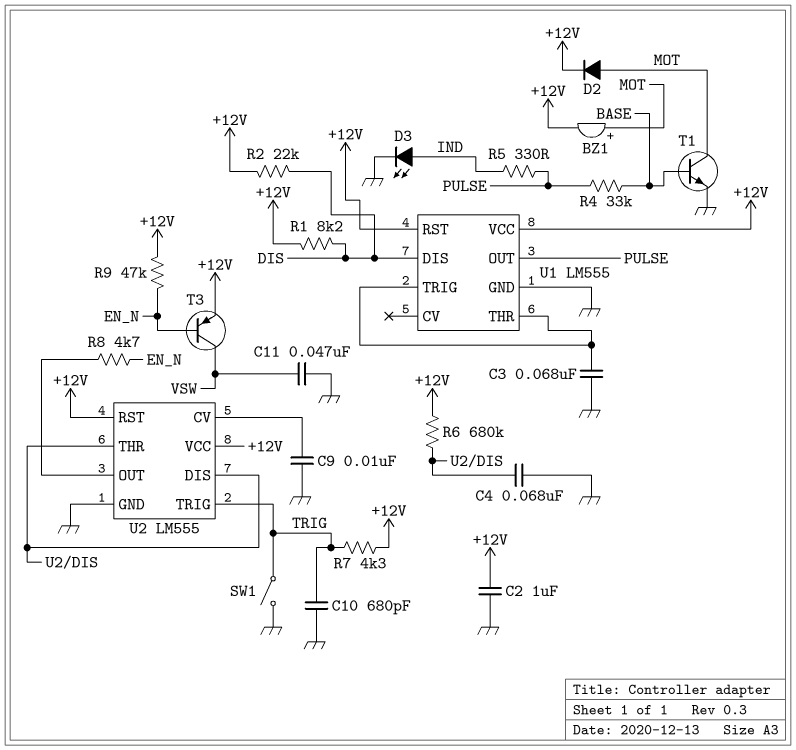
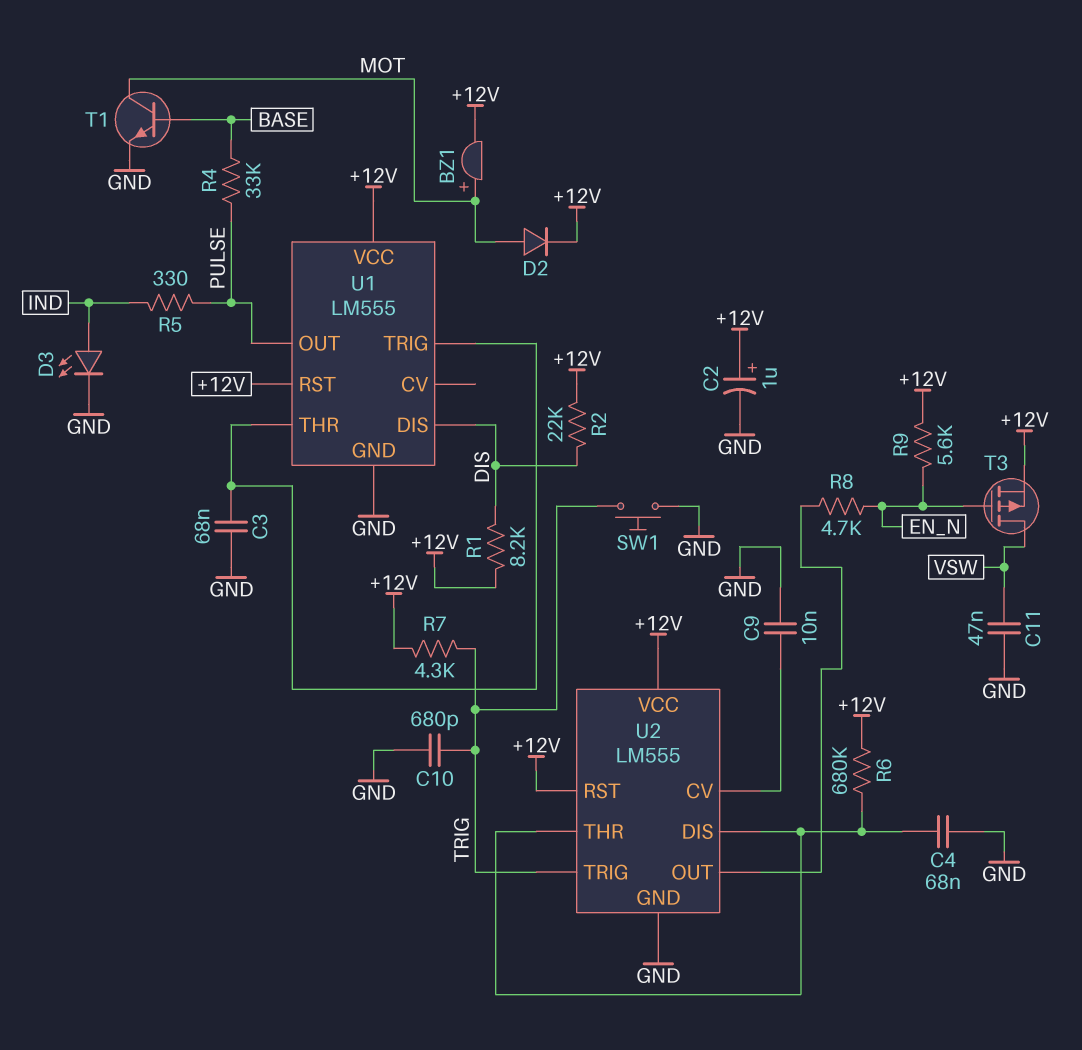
C2: 1uF (+12V, GND) -> 1uF (plus +12V, minus GND)
R9: 47k (+12V, EN_N) -> 5.6k (+12V, EN_N)
SW1: switch (GND, TRIG) -> button (GND, TRIG)
T3: PNP (B EN_N, C VSW, E +12V) -> PMOS (G EN_N, D VSW, S +12V)

